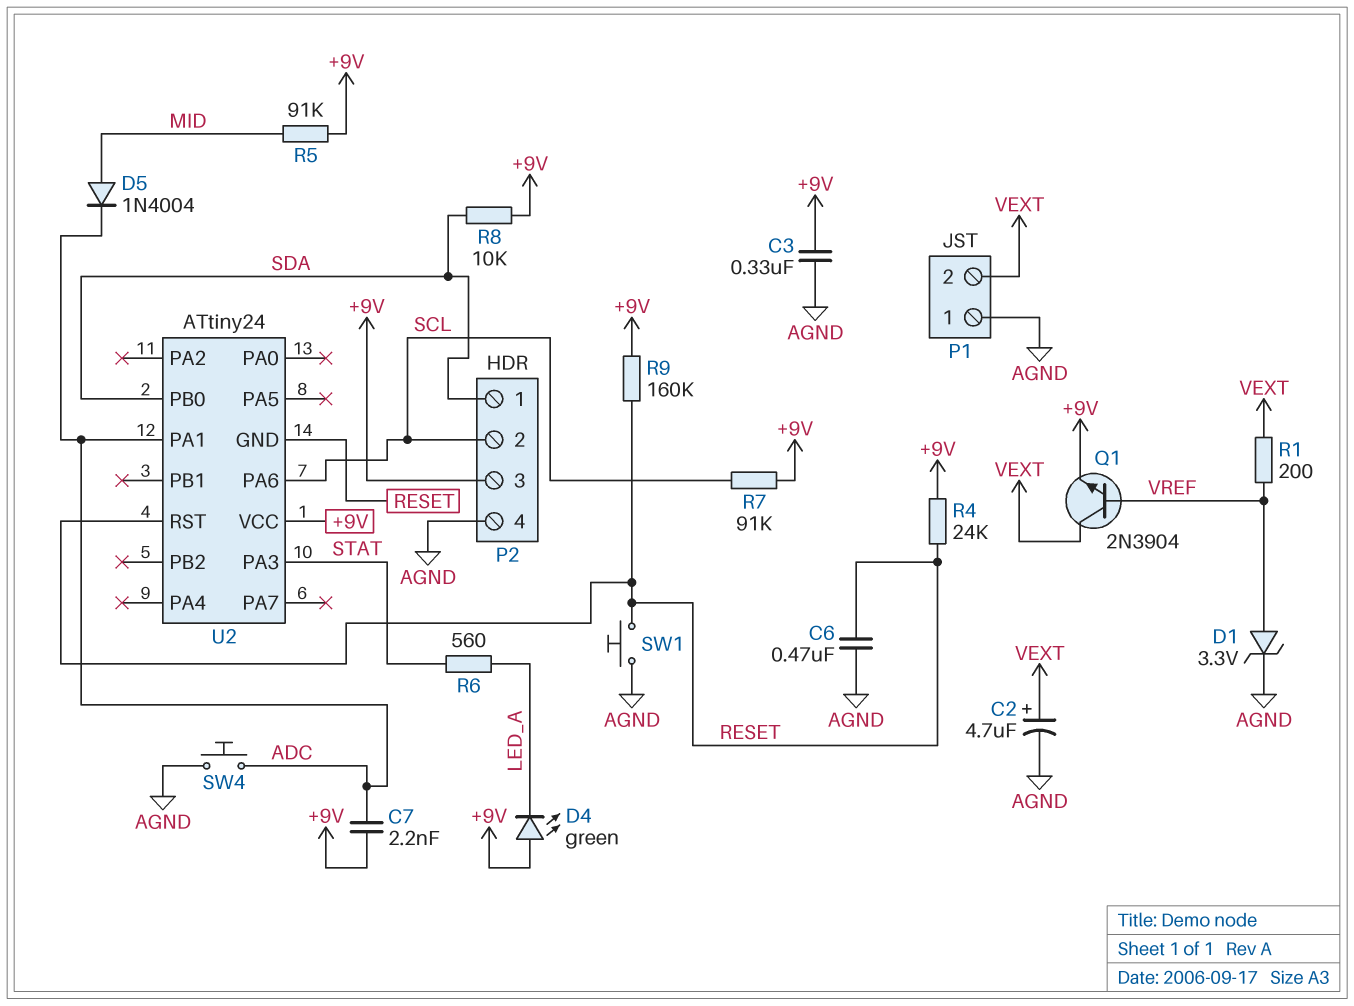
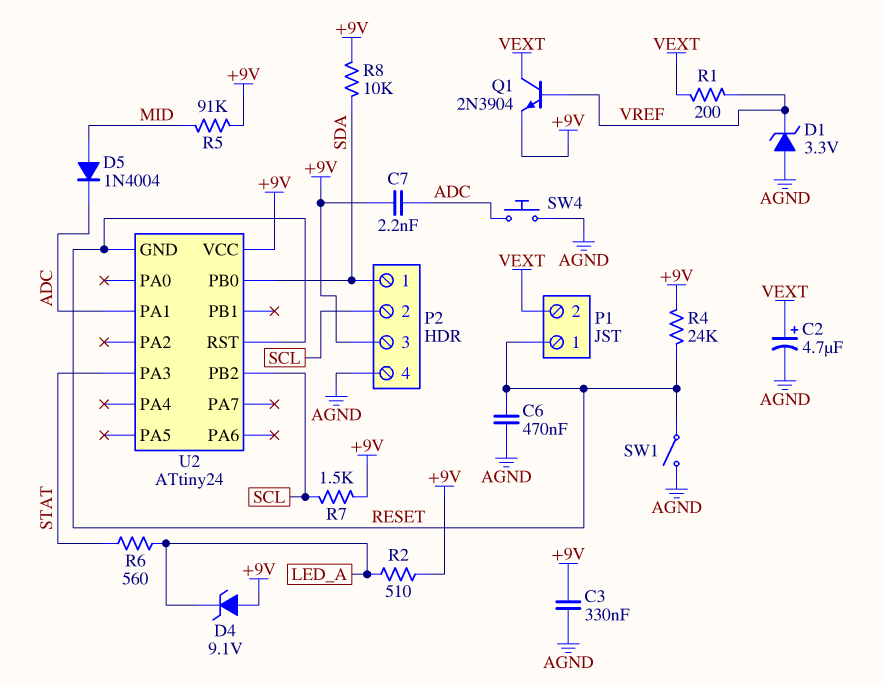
D1: zener 3.3V (A VREF, K AGND) -> zener 3.3V (A AGND, K VREF)
D4: LED green (A +9V, K LED_A) -> zener 9.1V (A +9V, K LED_A)
P1 pin 1: AGND -> RESET
R2: none -> 510 (+9V, LED_A)
R7: 91k (+9V, SCL) -> 1.5k (+9V, SCL)
R9: 160k (+9V, RESET) -> none
SW1: button (AGND, RESET) -> switch (AGND, RESET)
U2 pin PA6: SCL -> none
U2 pin PB2: none -> SCL

